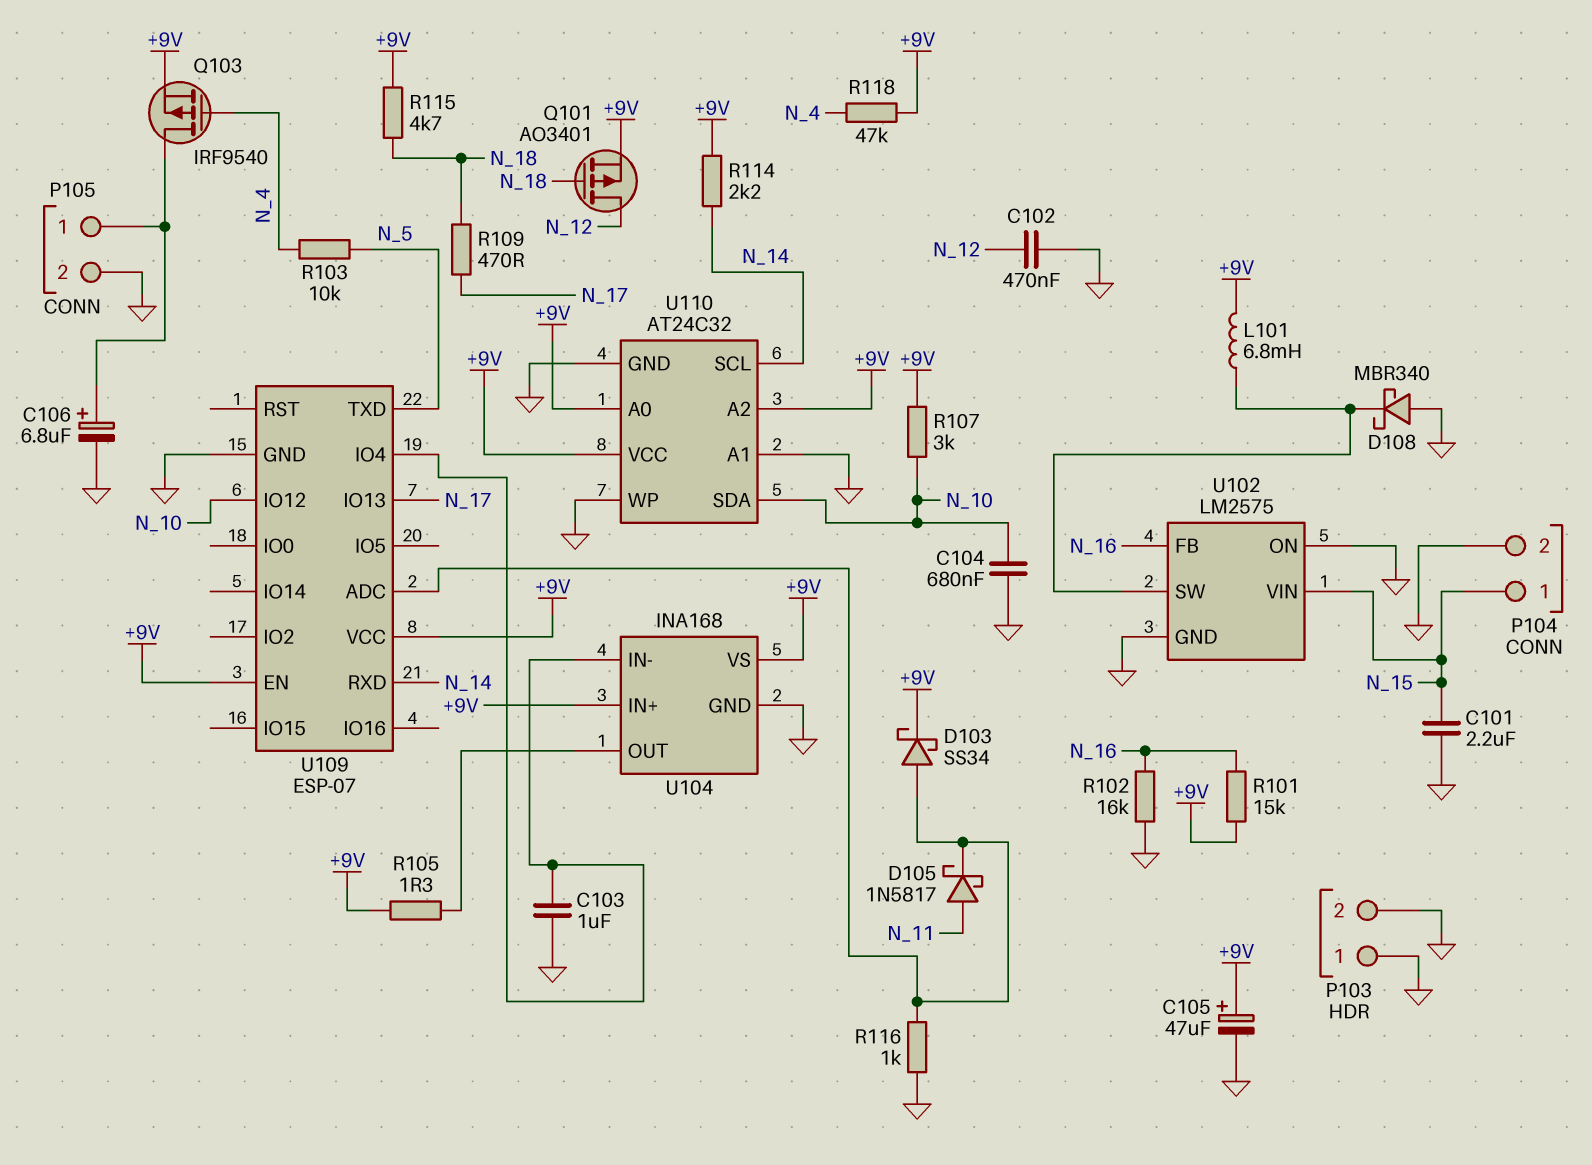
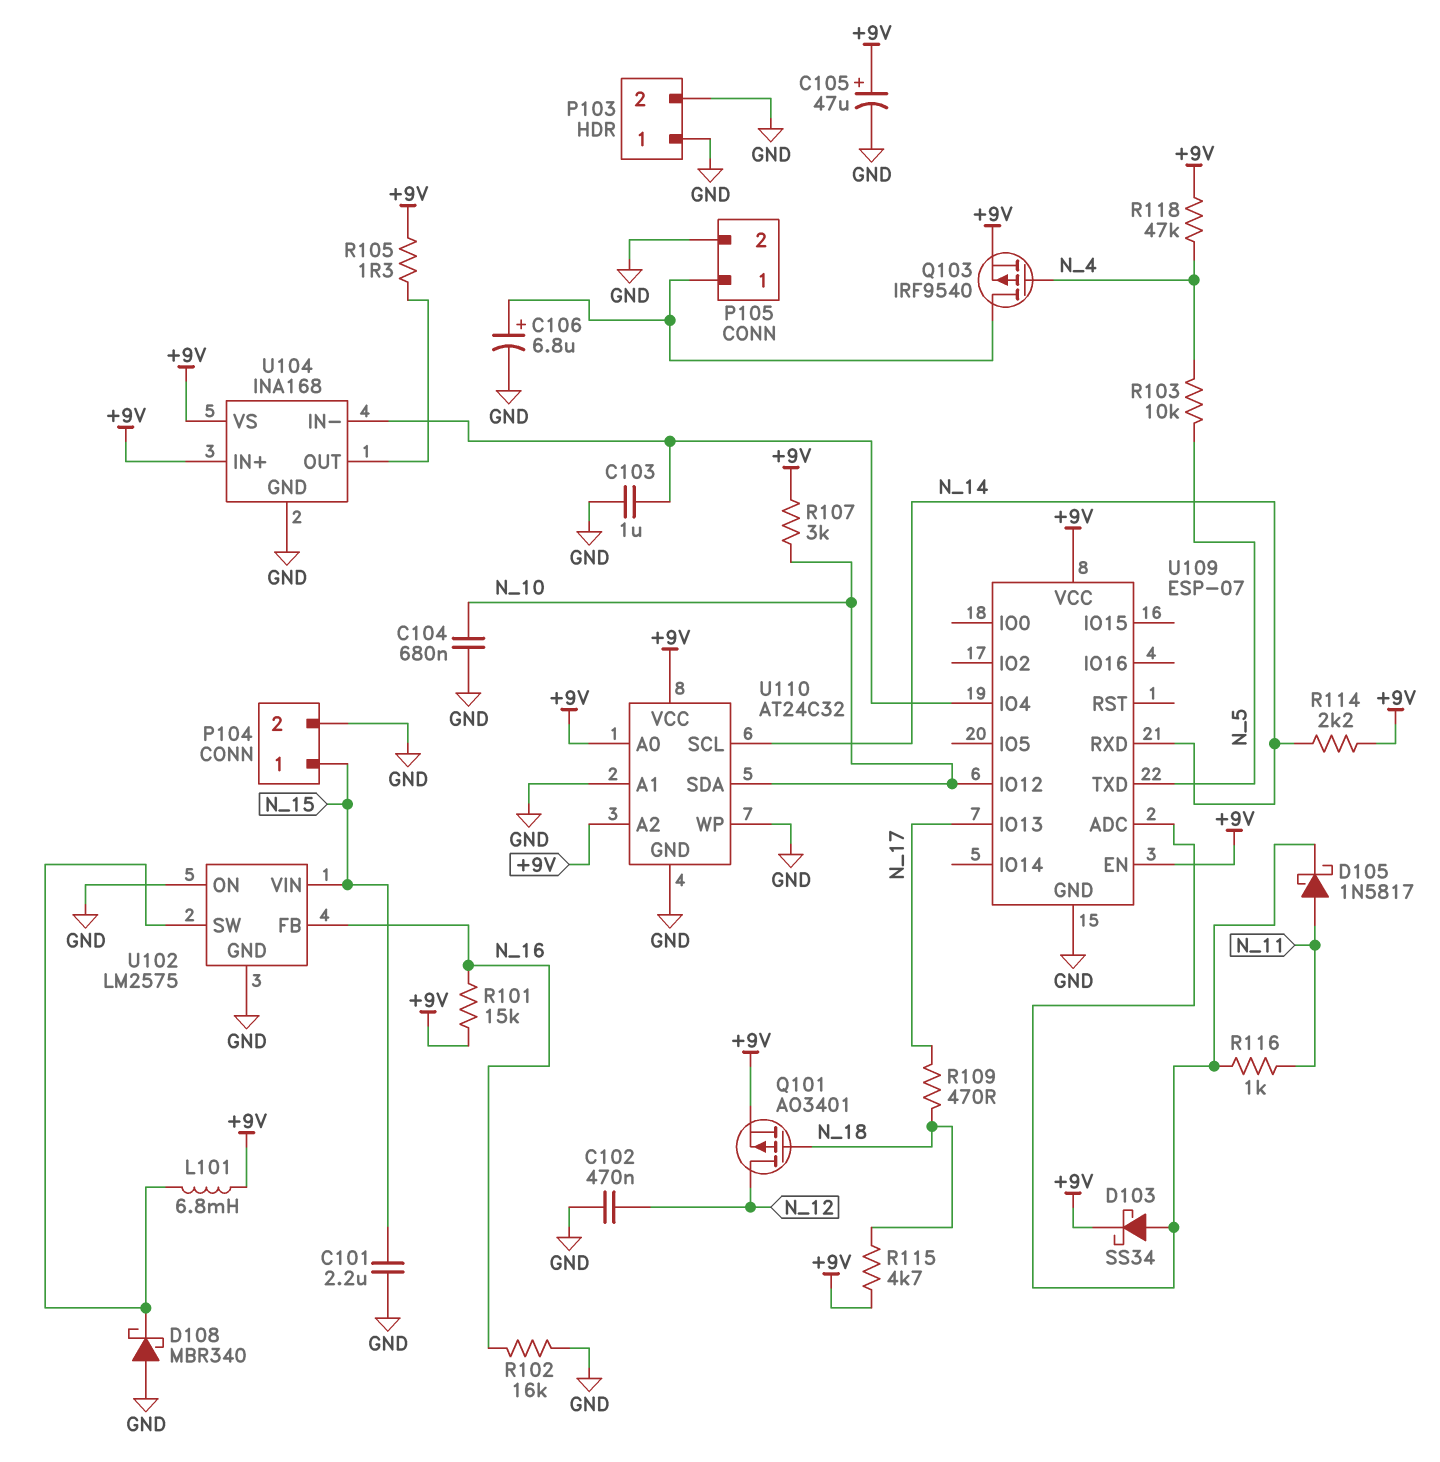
R116: 1k (GND, U109/ADC) -> 1k (N_11, U109/ADC)

